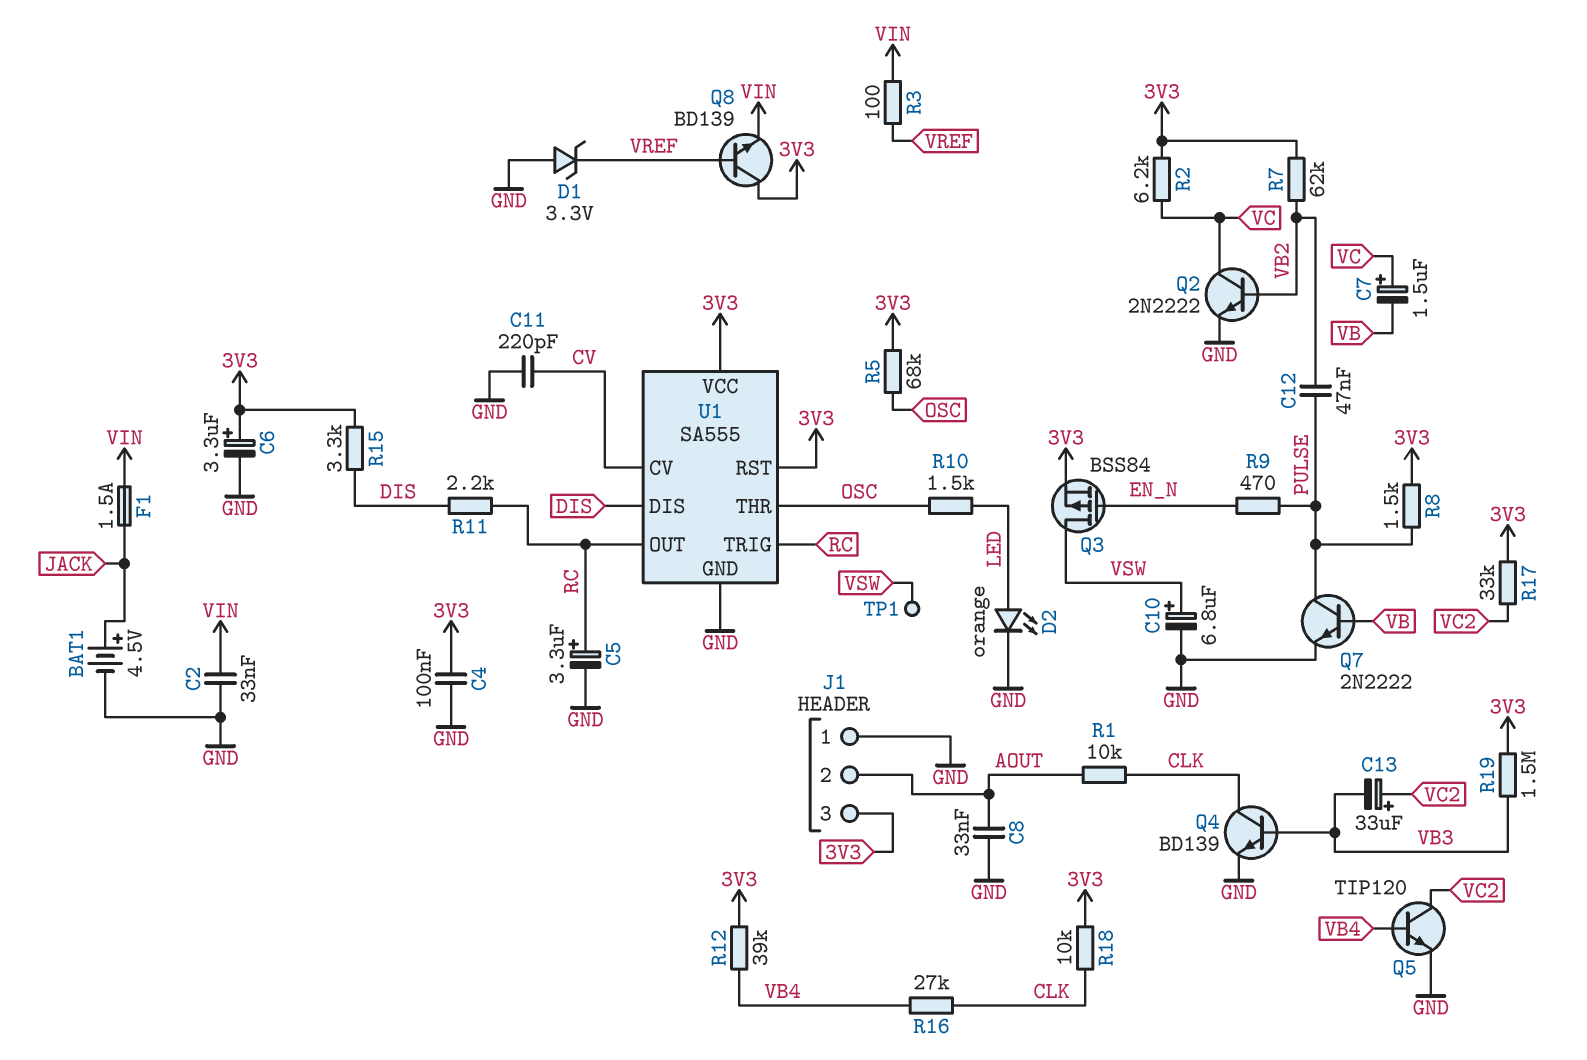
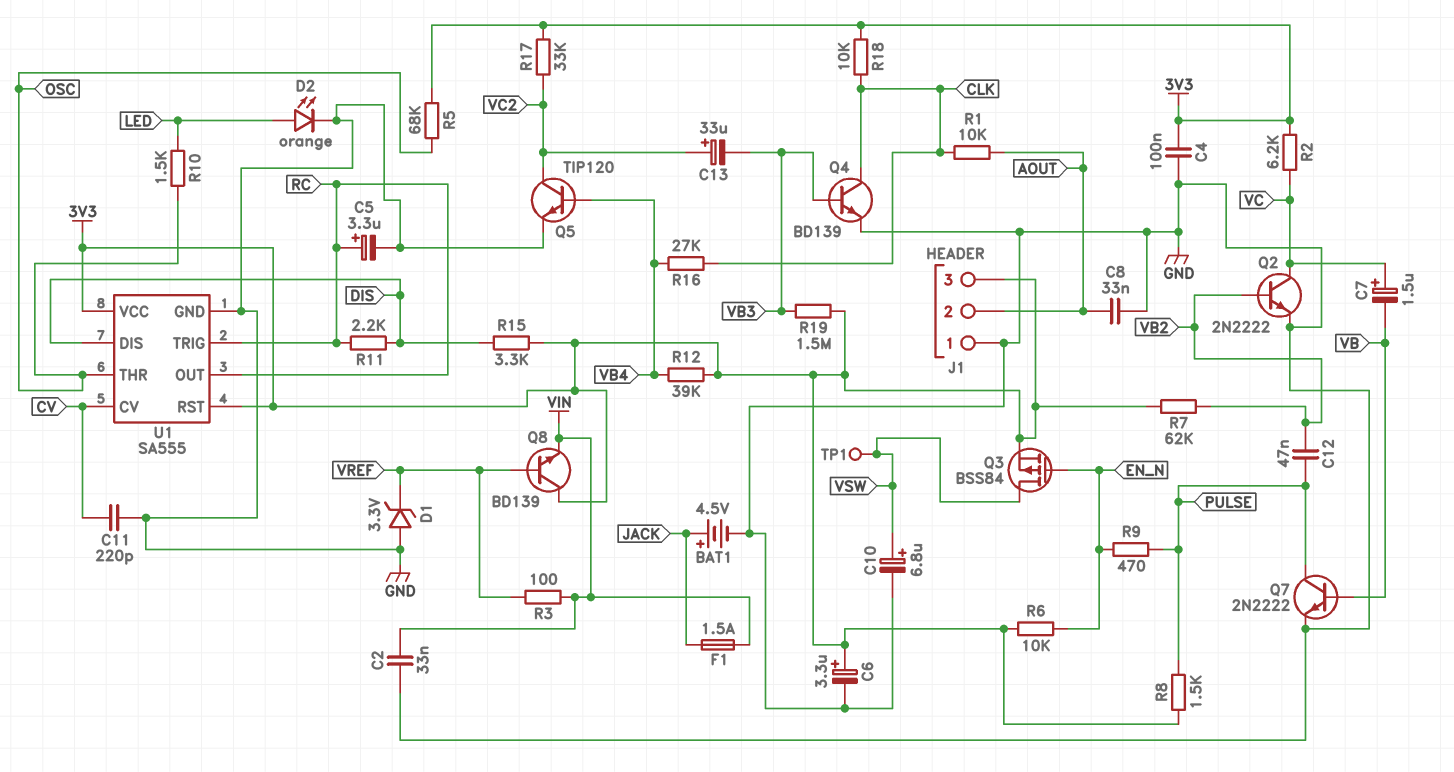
R6: none -> 10k (3V3, EN_N)

